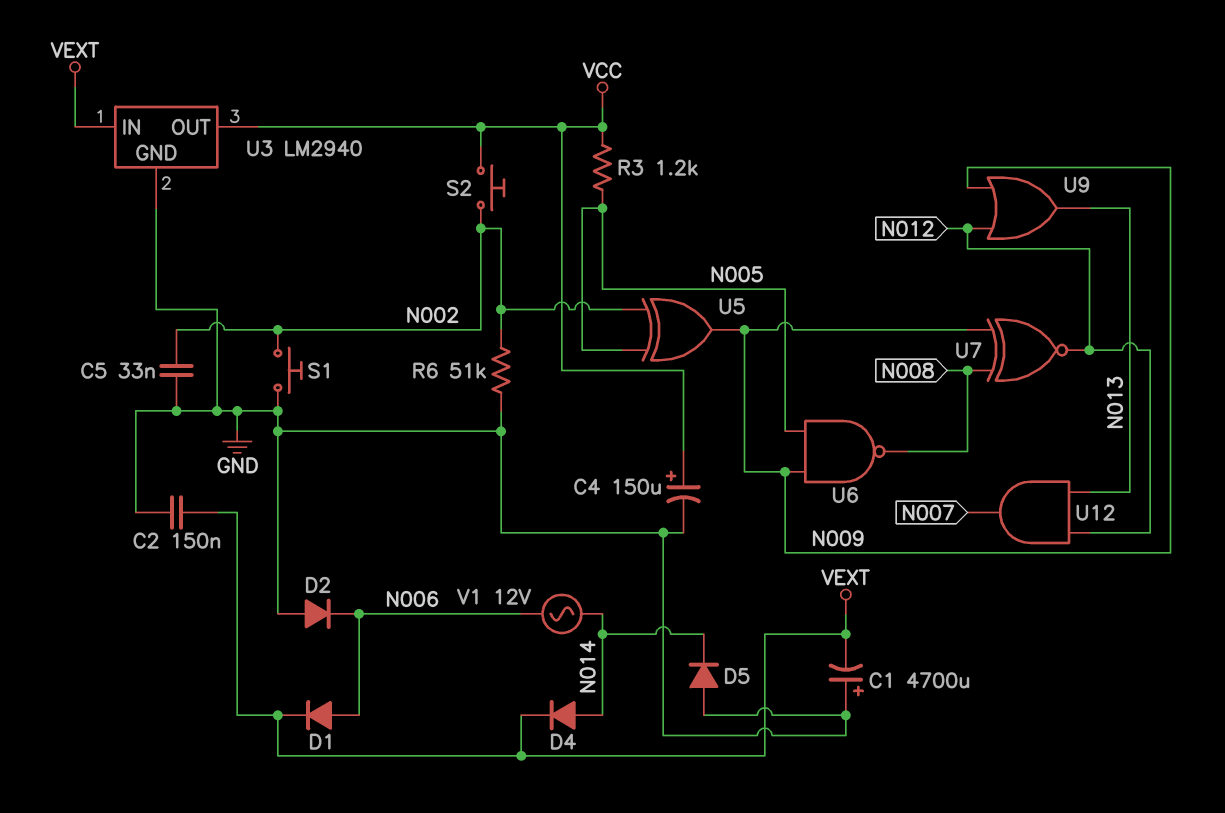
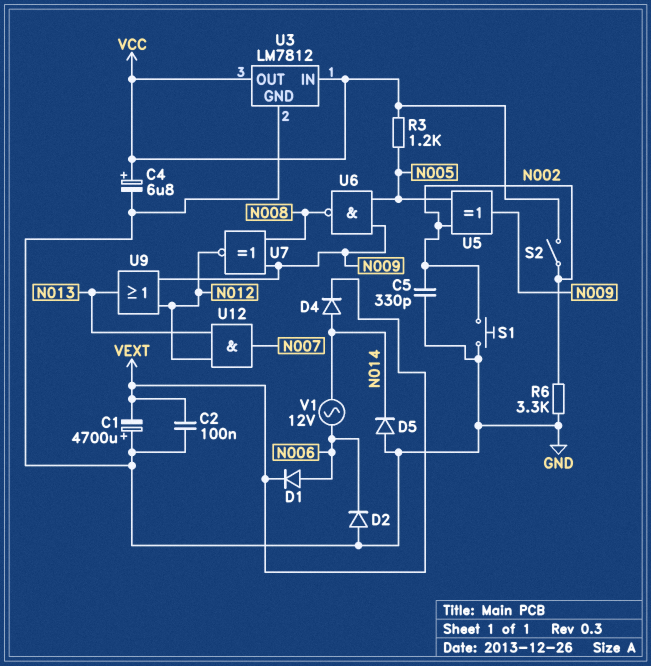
C2: 150nF (GND, VEXT) -> 100nF (GND, VEXT)
C4: 150uF (plus VCC, minus GND) -> 6.8uF (plus VCC, minus GND)
C5: 33nF (GND, N002) -> 330pF (GND, N002)
R6: 51k (GND, N002) -> 3.3k (GND, N002)
S2: button (N002, VCC) -> switch (N002, VCC)
U3: LM2940 -> LM7812
U3 pin IN: VEXT -> VCC

